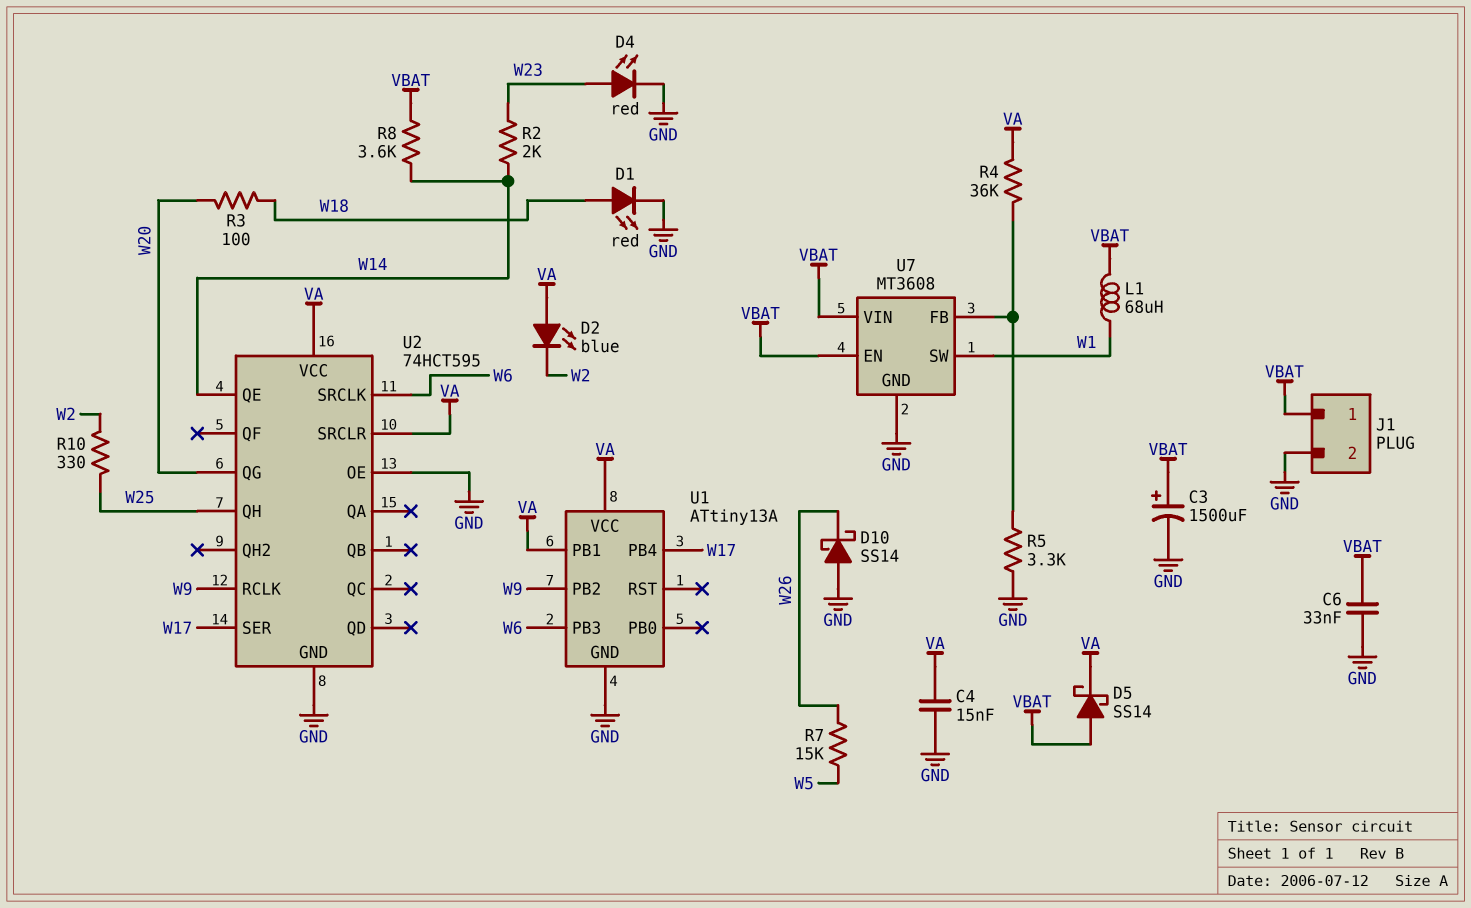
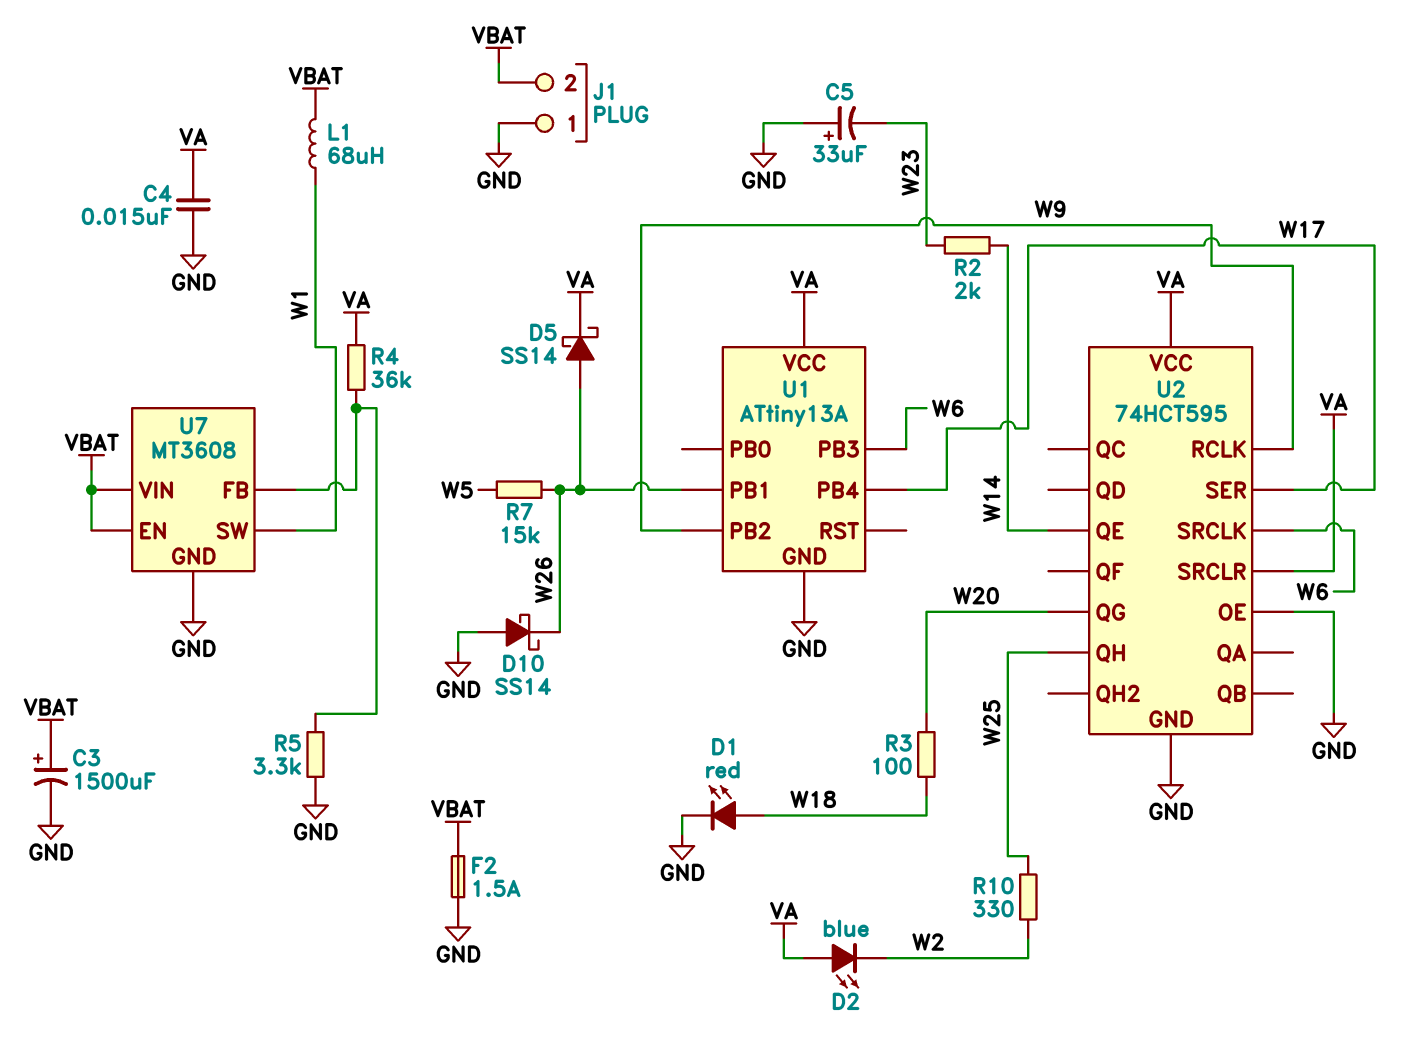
C5: none -> 33uF (plus GND, minus W23)
C6: 33nF (GND, VBAT) -> none
D4: LED red (A W23, K GND) -> none
D5: schottky SS14 (A VBAT, K VA) -> schottky SS14 (A W26, K VA)
F2: none -> 1.5A (GND, VBAT)
J1 pin 1: VBAT -> GND
J1 pin 2: GND -> VBAT
R8: 3.6k (VBAT, W14) -> none
U1 pin PB1: VA -> W26

